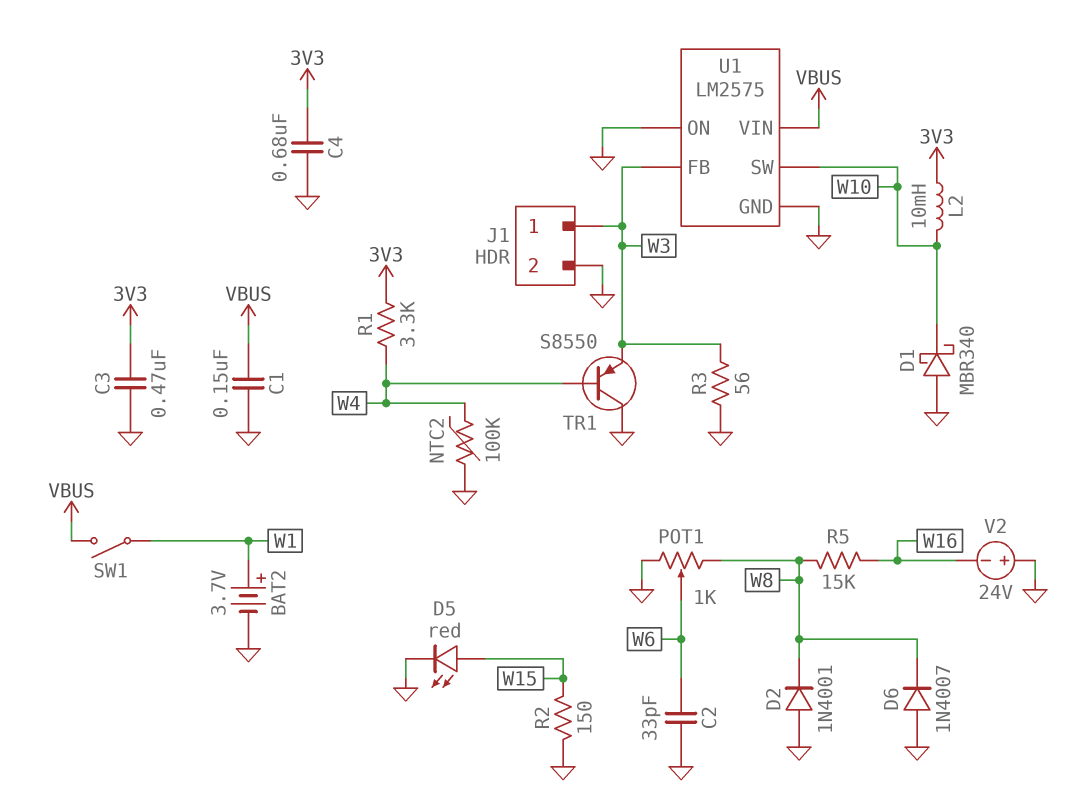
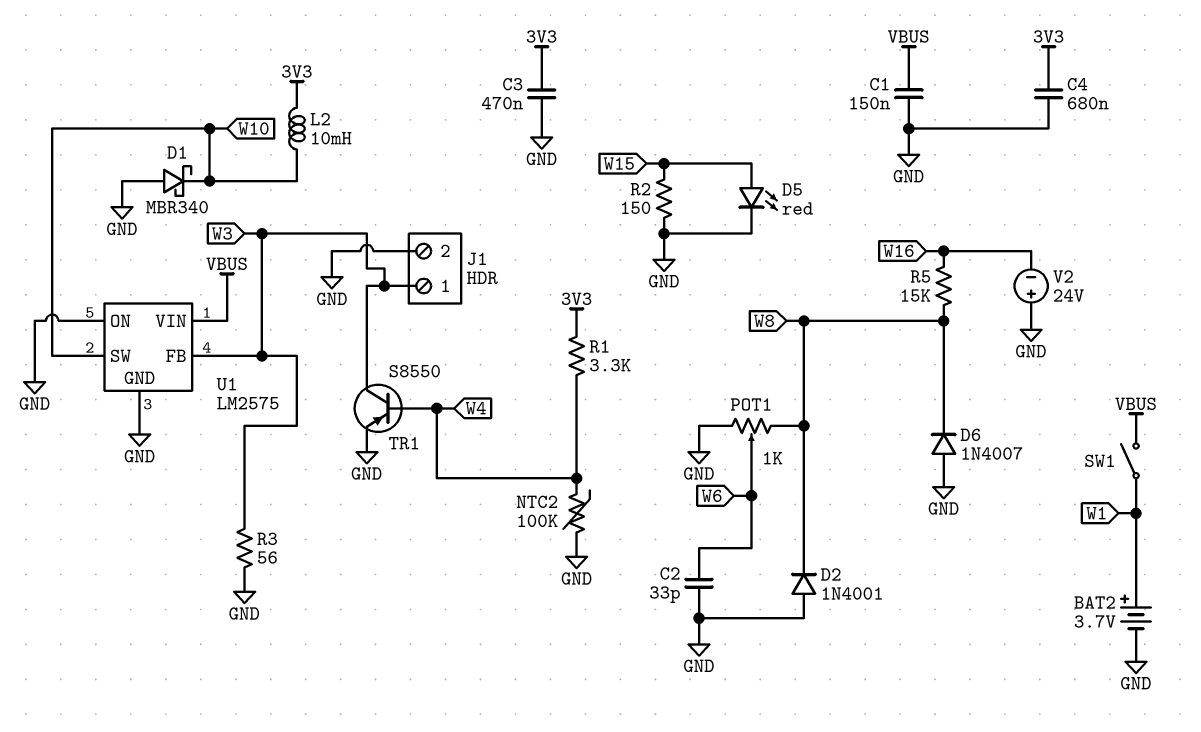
TR1: PNP S8550 (B W4, C GND, E W3) -> PNP S8550 (B W4, C W3, E GND)

